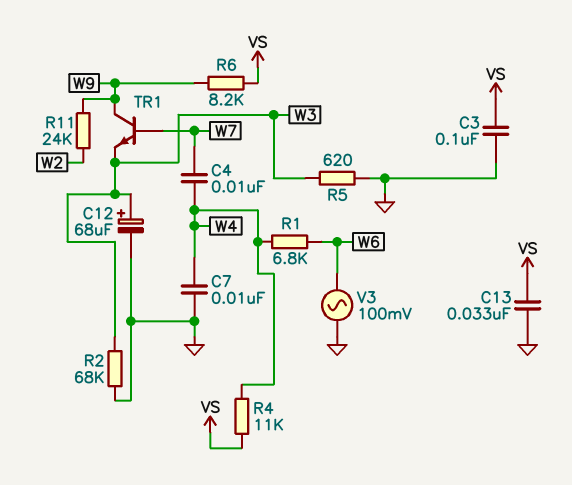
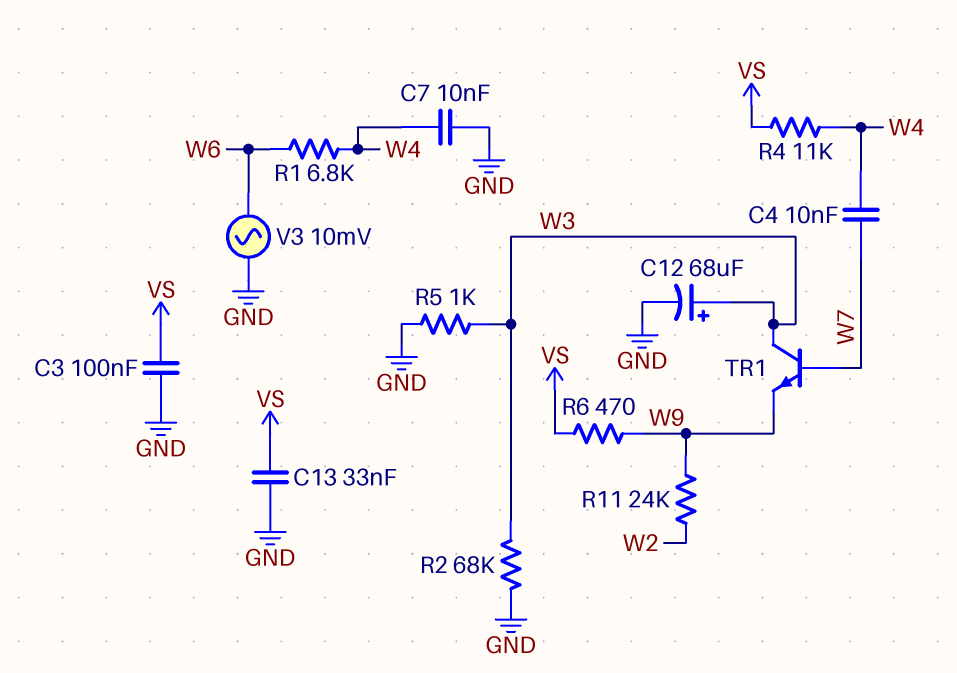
R5: 620 (GND, W3) -> 1k (GND, W3)
R6: 8.2k (VS, W9) -> 470 (VS, W9)
TR1: NPN (B W7, C W9, E W3) -> NPN (B W7, C W3, E W9)
V3: AC 100mV (GND, W6) -> AC 10mV (GND, W6)

